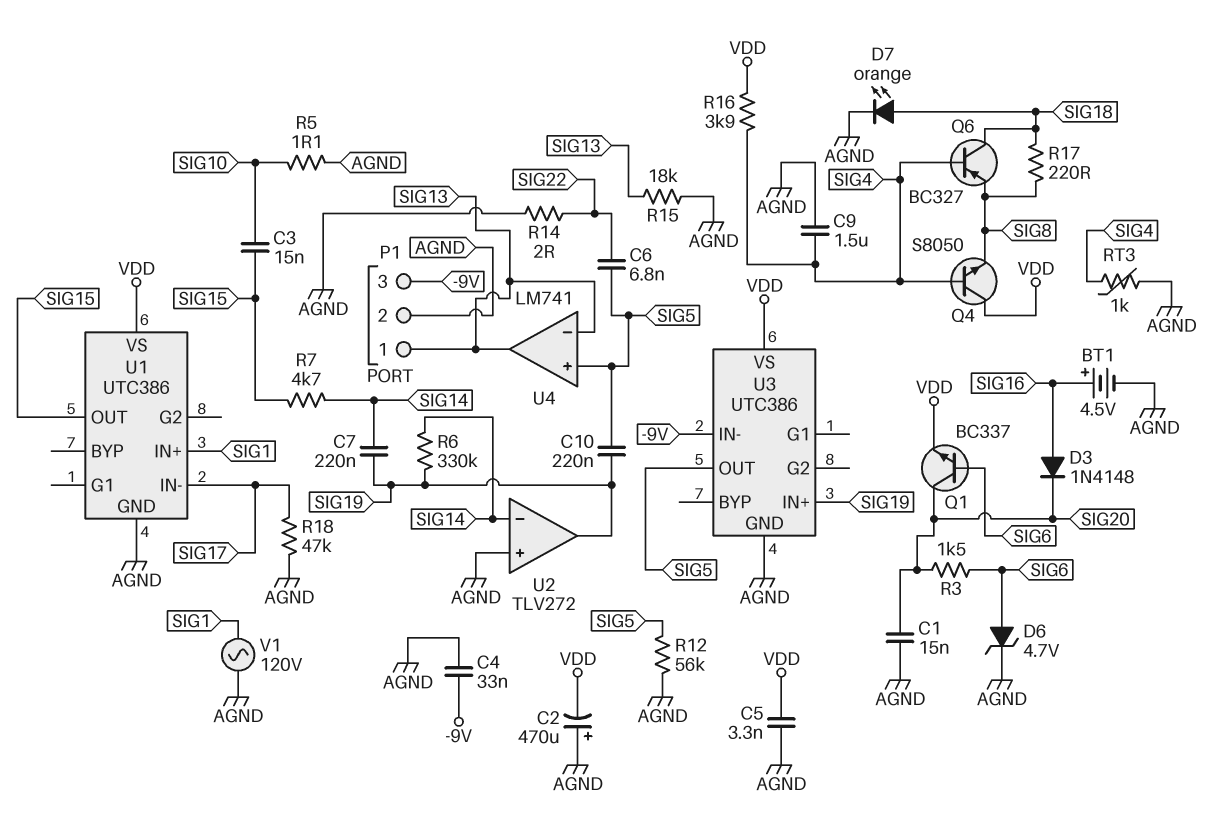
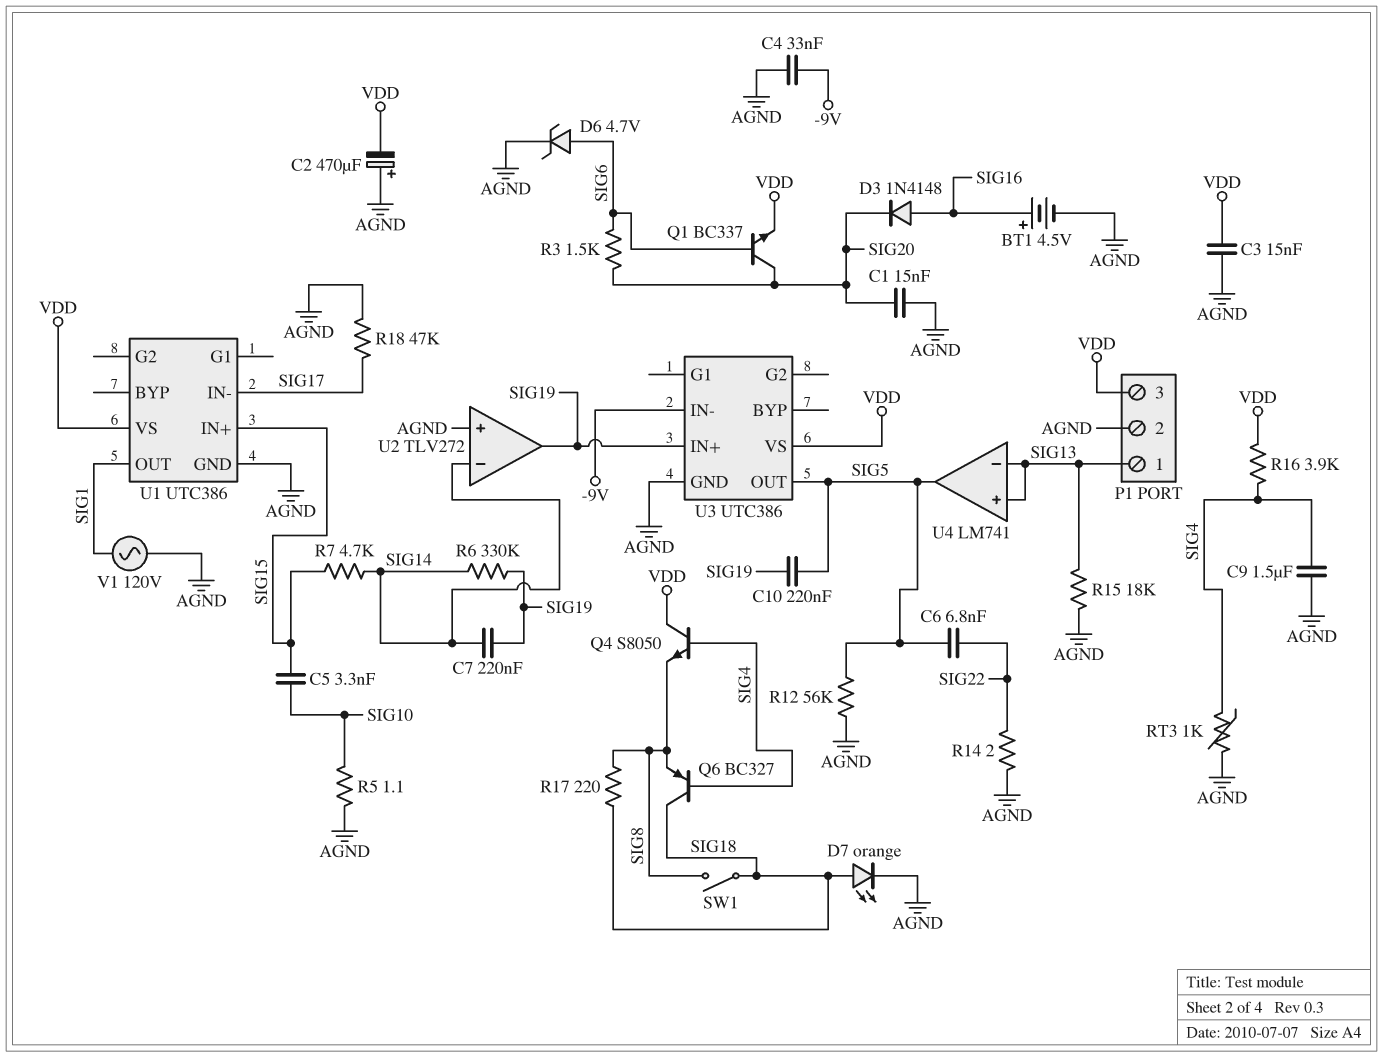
C3: 15nF (SIG10, SIG15) -> 15nF (AGND, VDD)
C5: 3.3nF (AGND, VDD) -> 3.3nF (SIG10, SIG15)
P1 pin 3: -9V -> VDD
SW1: none -> switch (SIG8, SIG18)
U1 pin IN+: SIG1 -> SIG15
U1 pin OUT: SIG15 -> SIG1
U4 pin in+: SIG5 -> SIG13
U4 pin out: SIG13 -> SIG5

